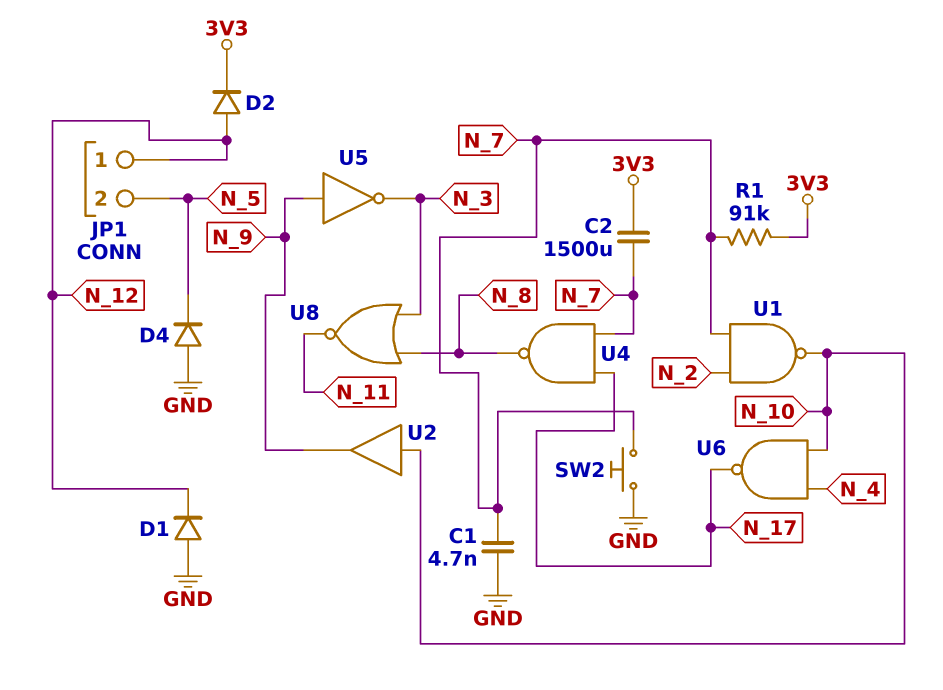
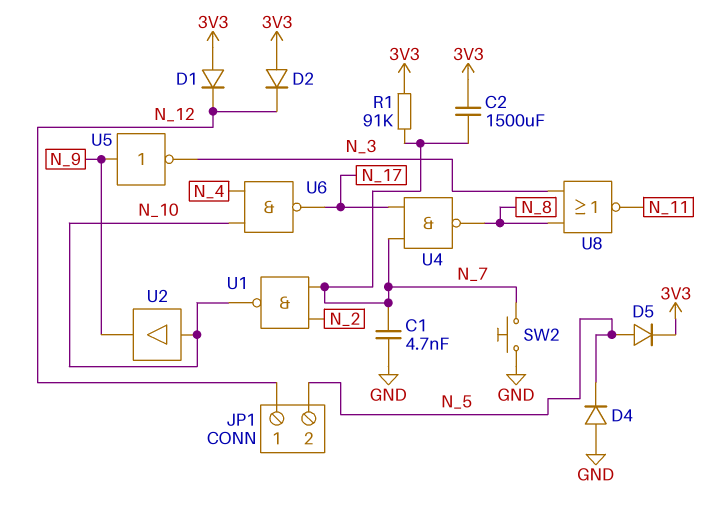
D1: diode (A GND, K N_12) -> diode (A 3V3, K N_12)
D2: diode (A N_12, K 3V3) -> diode (A 3V3, K N_12)
D5: none -> diode (A N_5, K 3V3)

